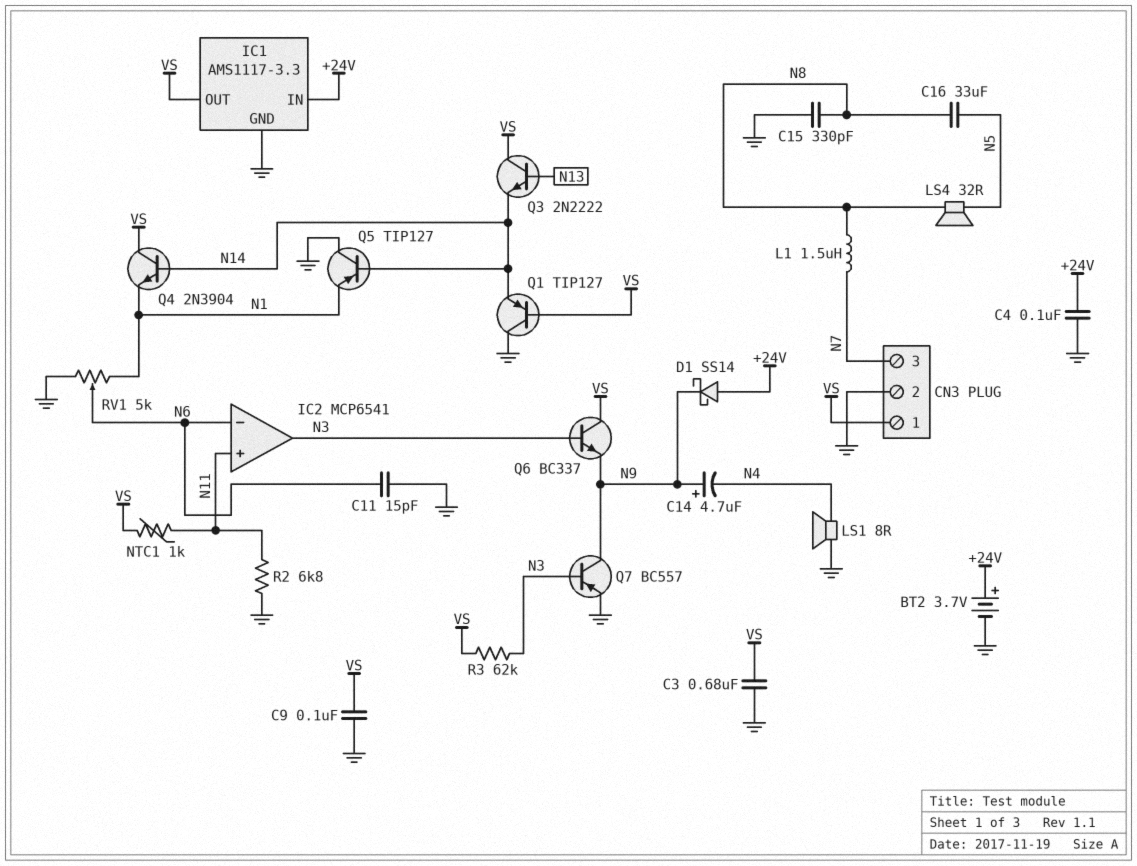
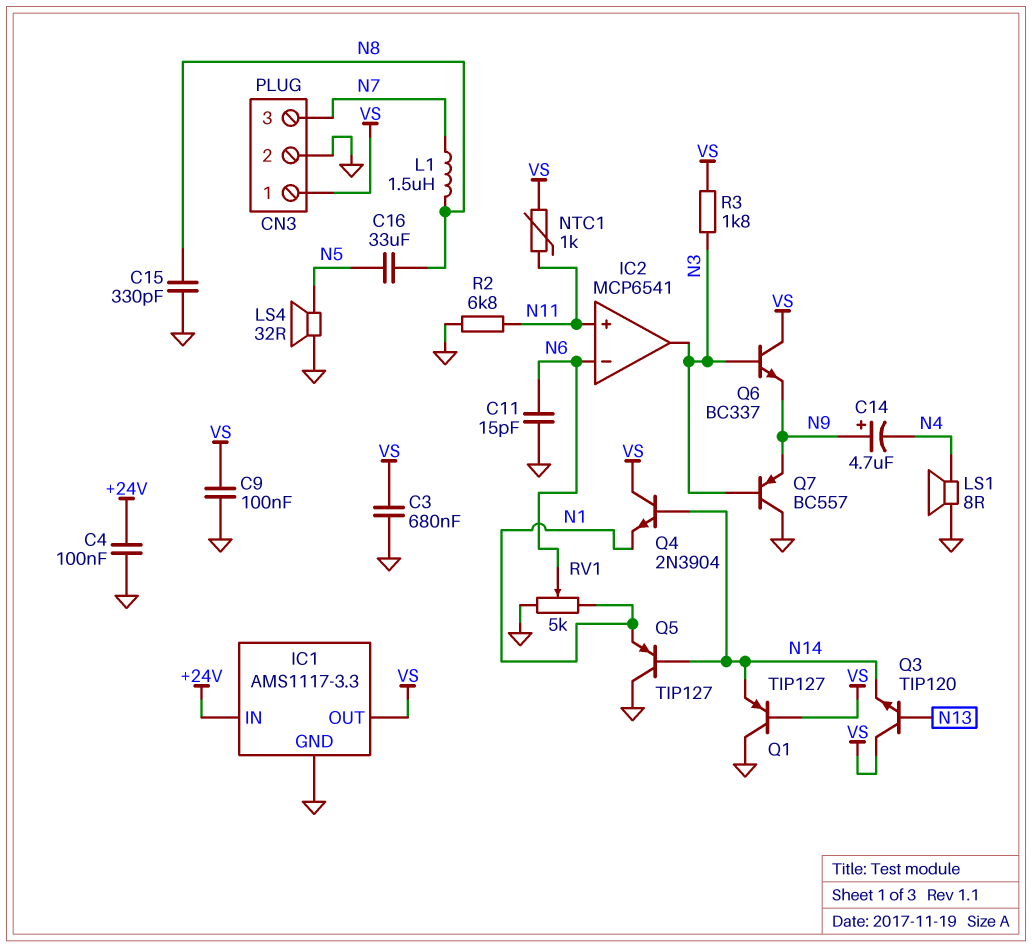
BT2: 3.7V (plus +24V, minus GND) -> none
D1: schottky SS14 (A +24V, K N9) -> none
LS4: speaker 32R (N5, N8) -> speaker 32R (GND, N5)
Q3: NPN 2N2222 (B N13, C VS, E N14) -> NPN TIP120 (B N13, C VS, E N14)
Q7: PNP BC557 (B N3, C N9, E GND) -> PNP BC557 (B N3, C GND, E N9)
R3: 62k (N3, VS) -> 1.8k (N3, VS)

